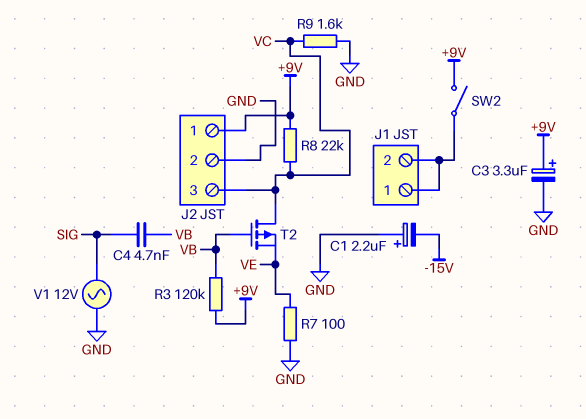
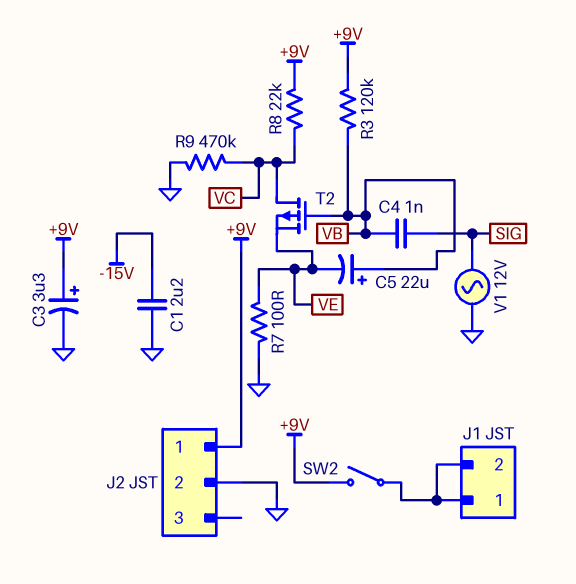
C1: 2.2uF (plus GND, minus -15V) -> 2.2uF (-15V, GND)
C4: 4.7nF (SIG, VB) -> 1nF (SIG, VB)
C5: none -> 22uF (plus VB, minus VE)
J2 pin 3: VC -> none
R9: 1.6k (GND, VC) -> 470k (GND, VC)

